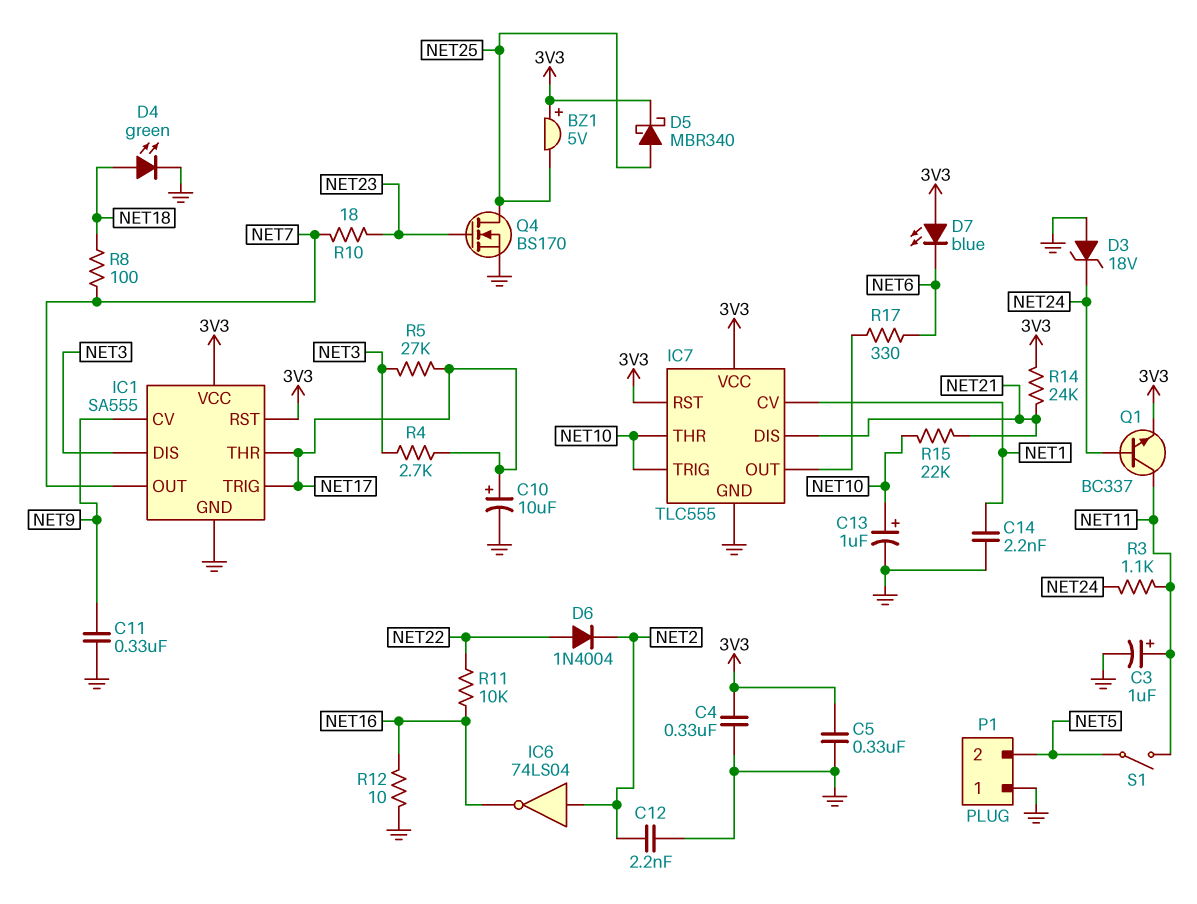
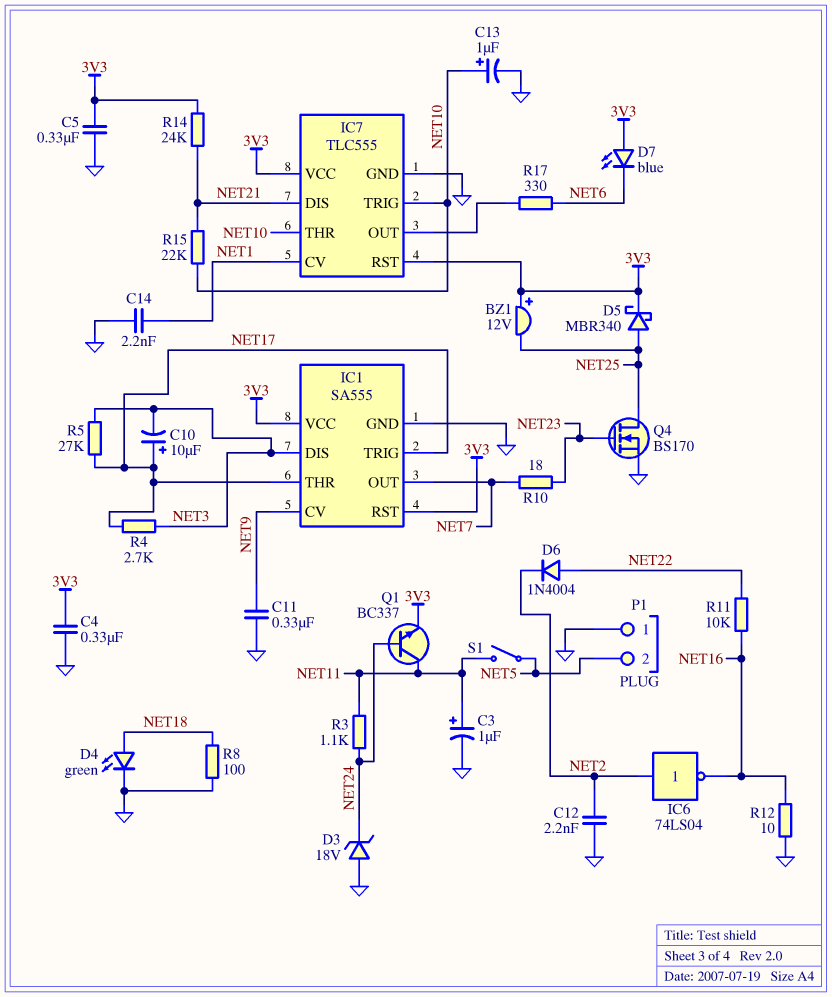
BZ1: buzzer 5V (plus 3V3, minus NET25) -> buzzer 12V (plus 3V3, minus NET25)
C10: 10uF (plus NET17, minus GND) -> 10uF (plus NET17, minus NET3)
R8: 100 (NET7, NET18) -> 100 (GND, NET18)

